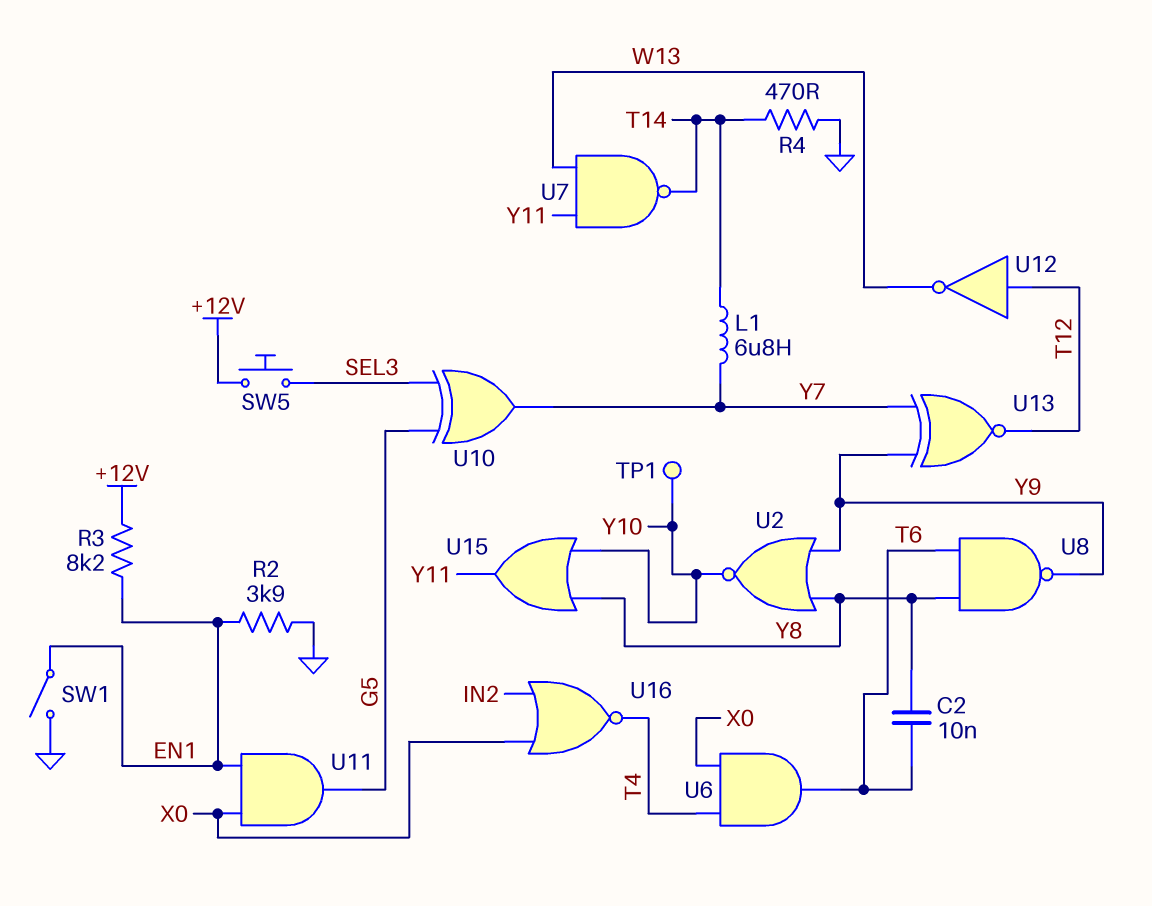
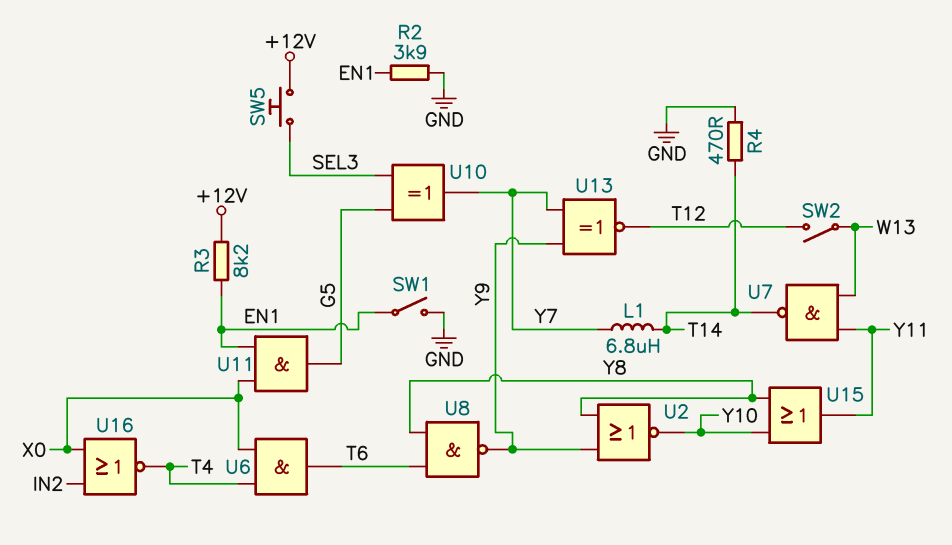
C2: 10nF (T6, Y8) -> none
SW2: none -> switch (T12, W13)
TP1: test point (Y10) -> none
U12: NOT (in T12, out W13) -> none

